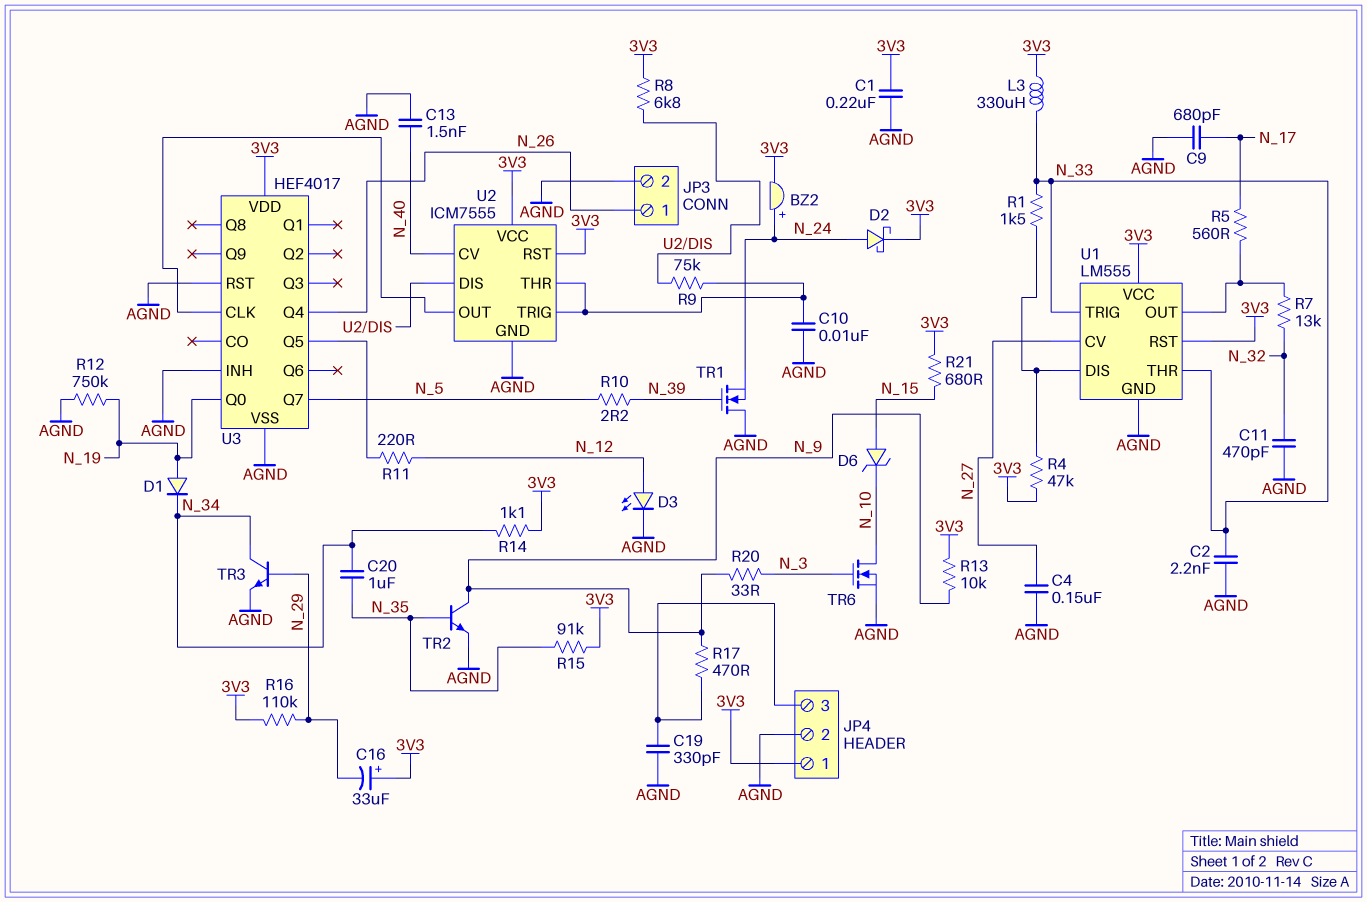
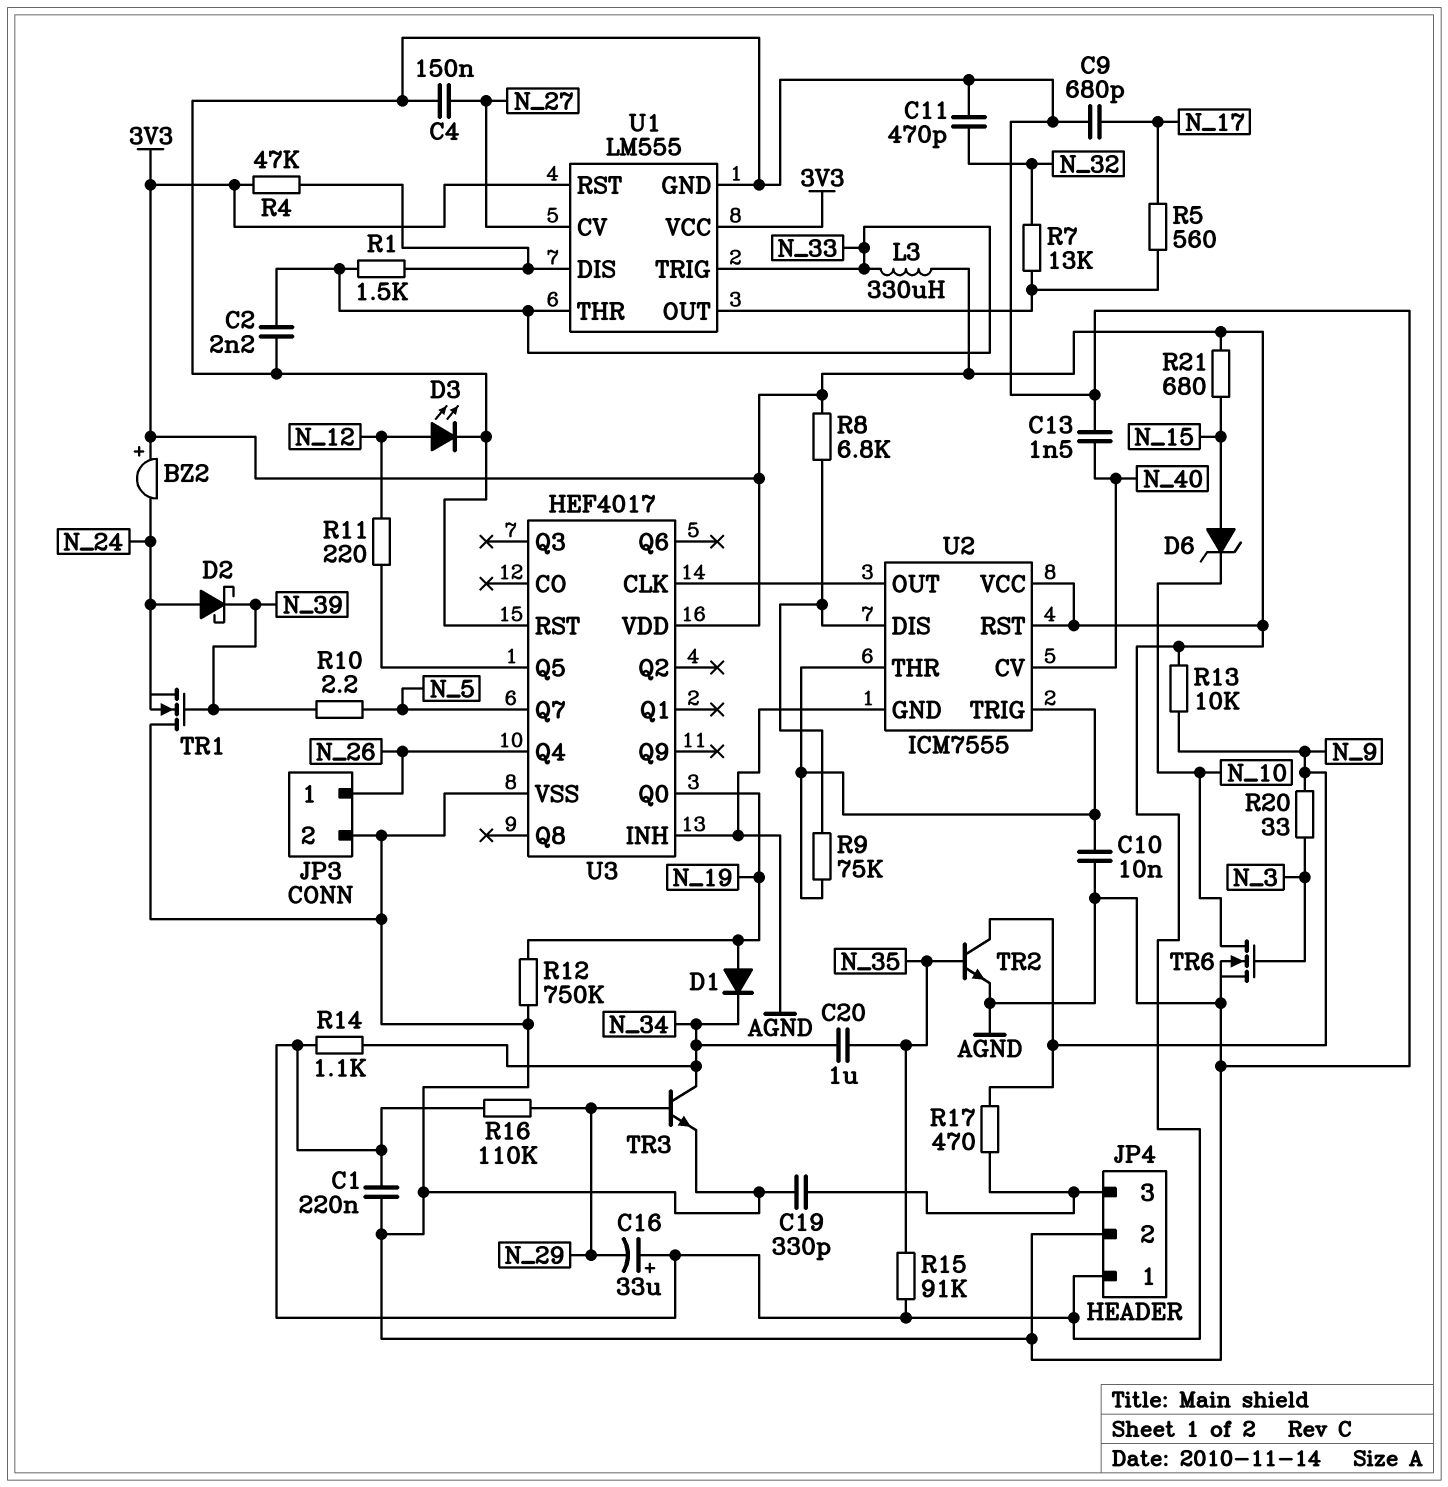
BZ2: buzzer (plus N_24, minus 3V3) -> buzzer (plus 3V3, minus N_24)
D2: schottky (A N_24, K 3V3) -> schottky (A N_24, K N_39)

